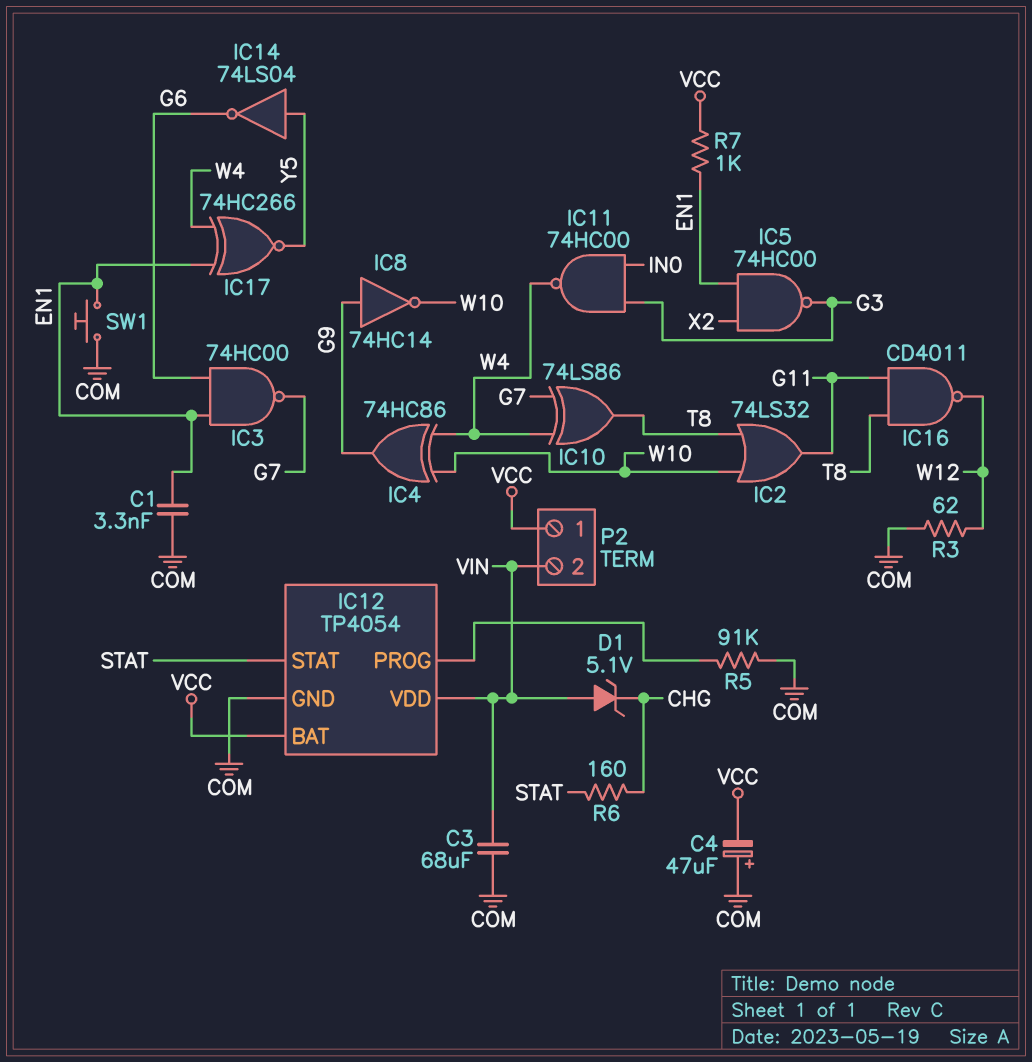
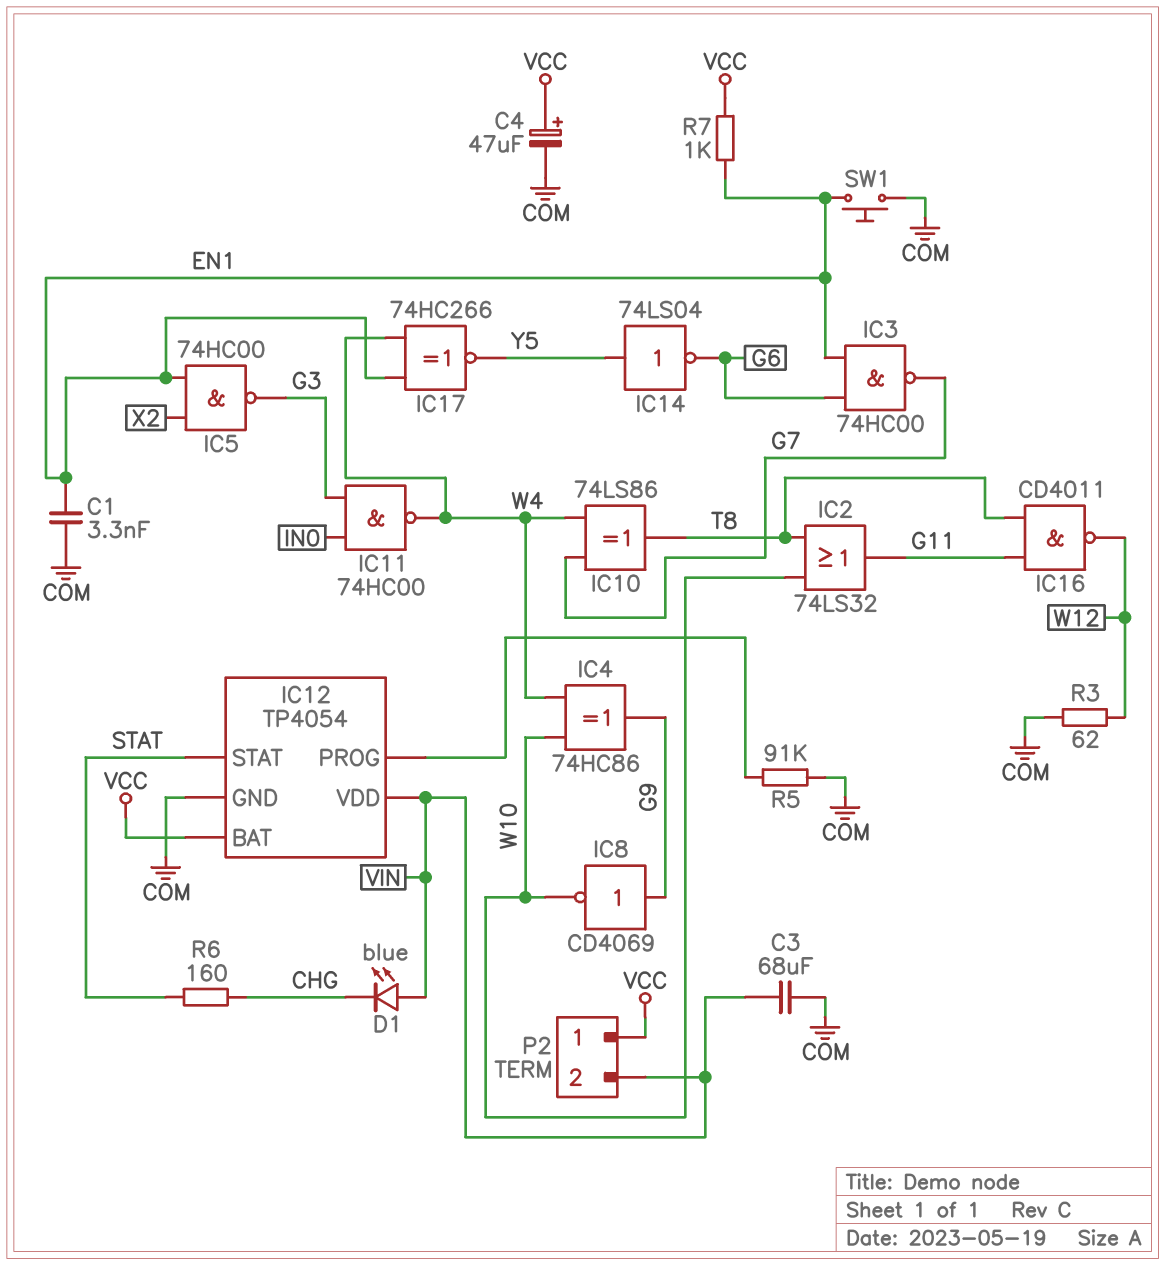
C4: 47uF (plus COM, minus VCC) -> 47uF (plus VCC, minus COM)
D1: zener 5.1V (A VIN, K CHG) -> LED blue (A VIN, K CHG)
IC8: NOT 74HC14 (in G9, out W10) -> NOT CD4069 (in G9, out W10)

